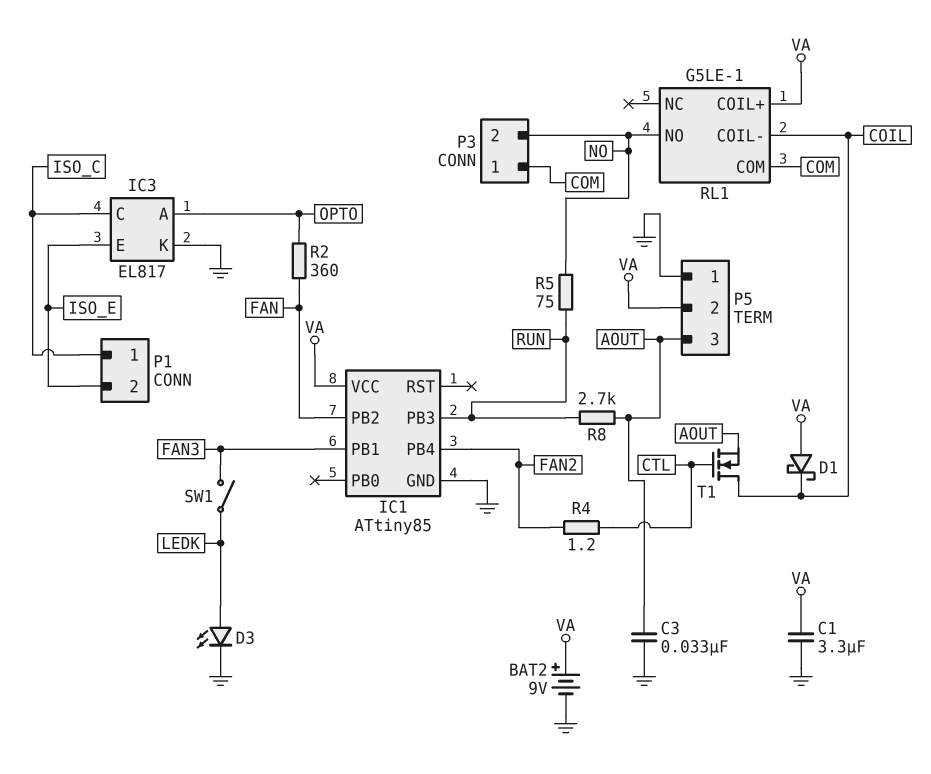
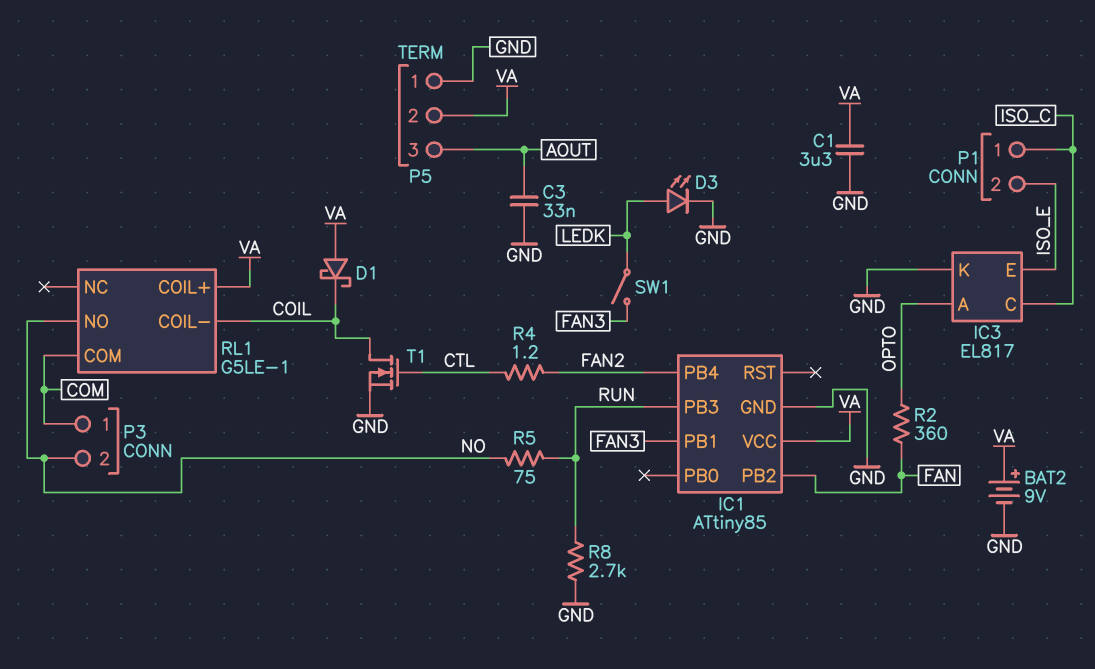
R8: 2.7k (AOUT, RUN) -> 2.7k (GND, RUN)
T1: NMOS (G CTL, D COIL, S AOUT) -> NMOS (G CTL, D COIL, S GND)

